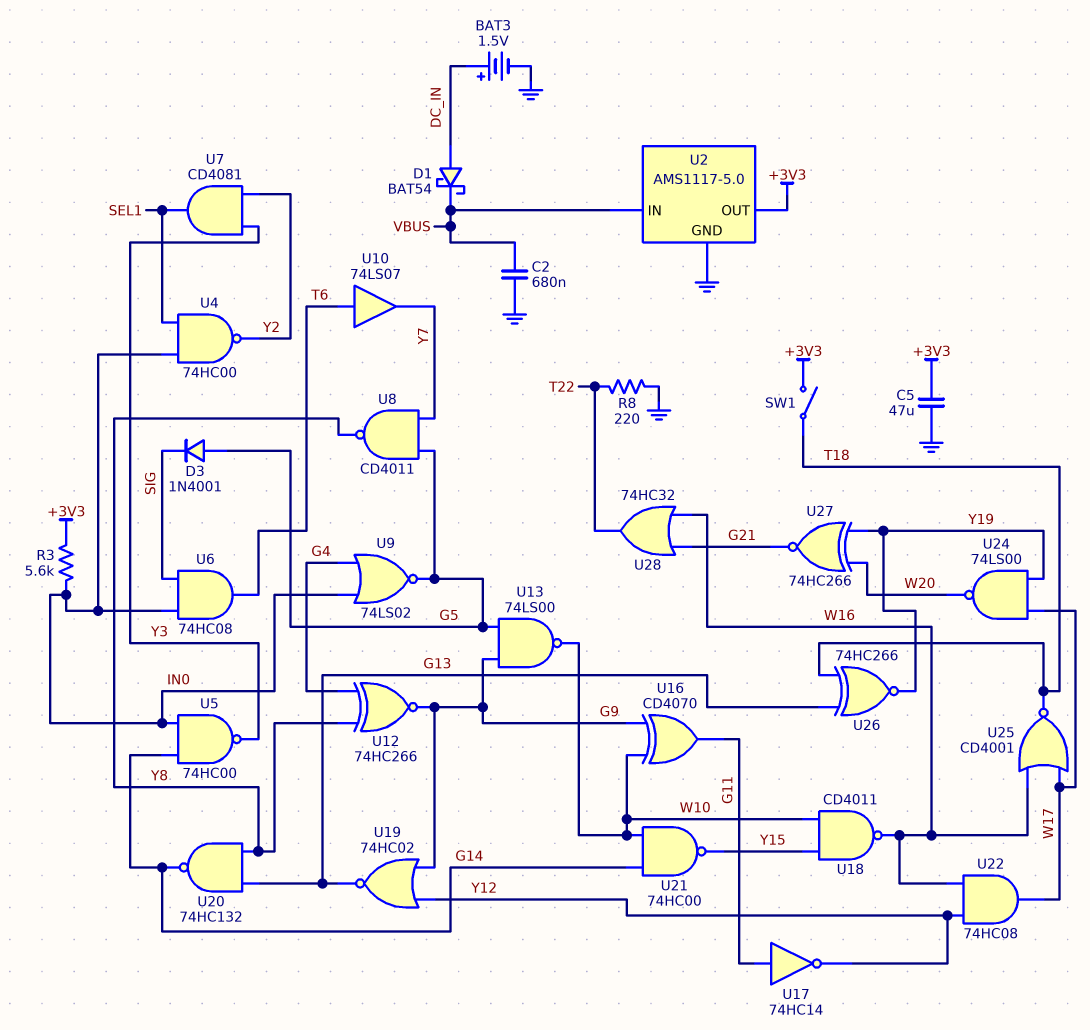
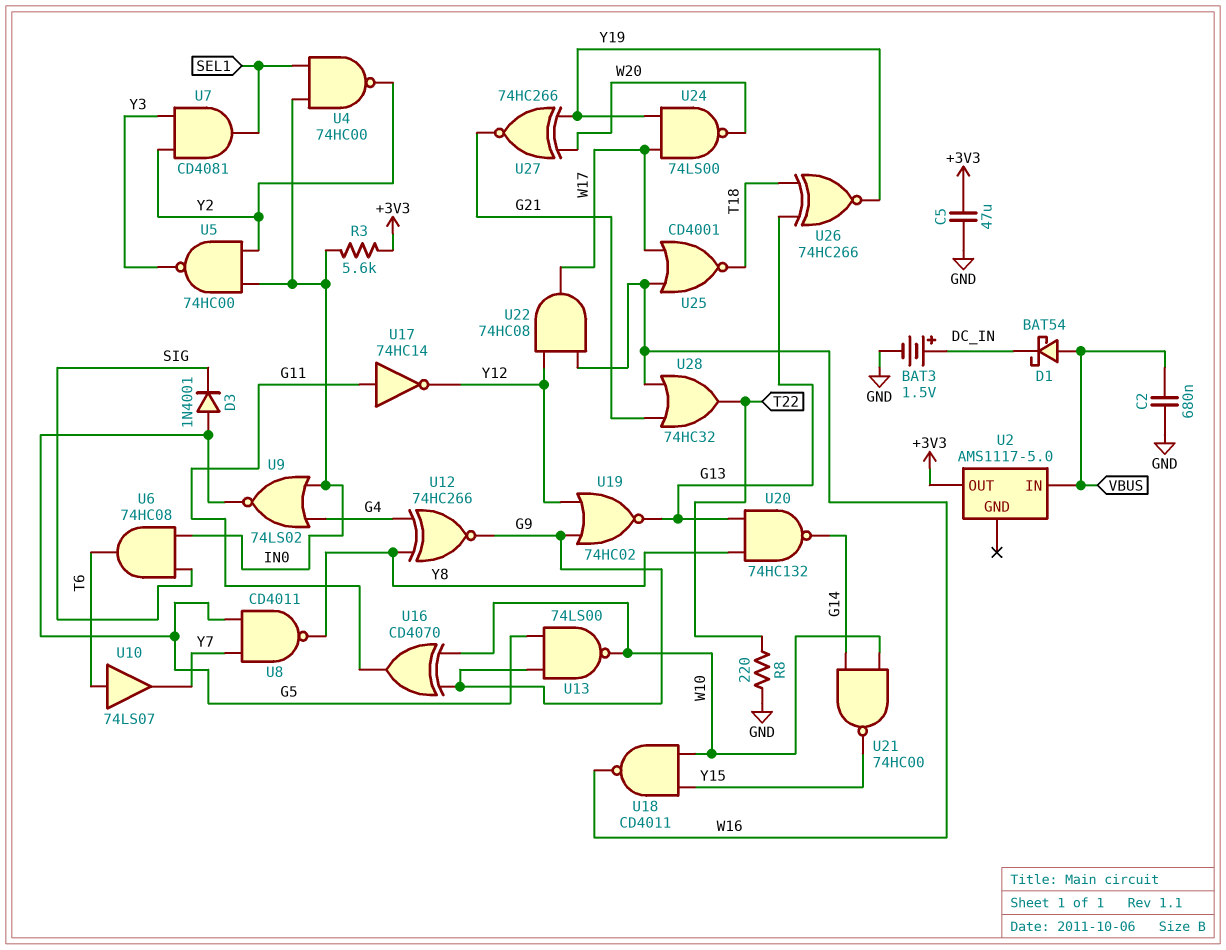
D1: schottky BAT54 (A DC_IN, K VBUS) -> schottky BAT54 (A VBUS, K DC_IN)
SW1: switch (+3V3, T18) -> none
U2 pin GND: GND -> none
U5: NAND 74HC00 (in G14, in IN0, out Y3) -> NAND 74HC00 (in IN0, in Y2, out Y3)

